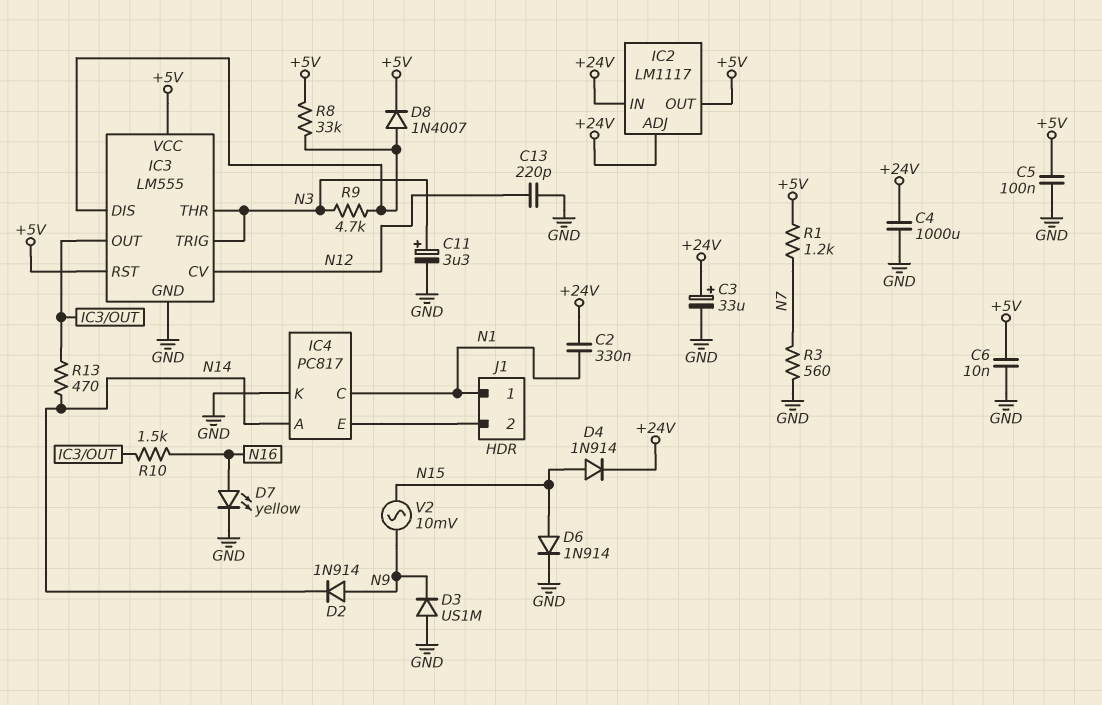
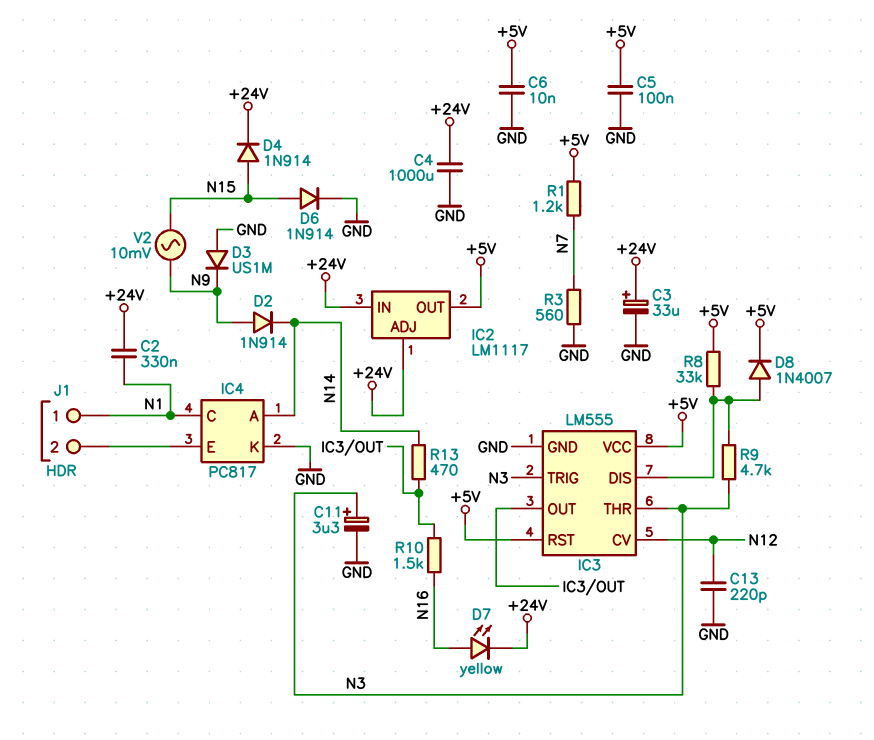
D7: LED yellow (A N16, K GND) -> LED yellow (A N16, K +24V)

